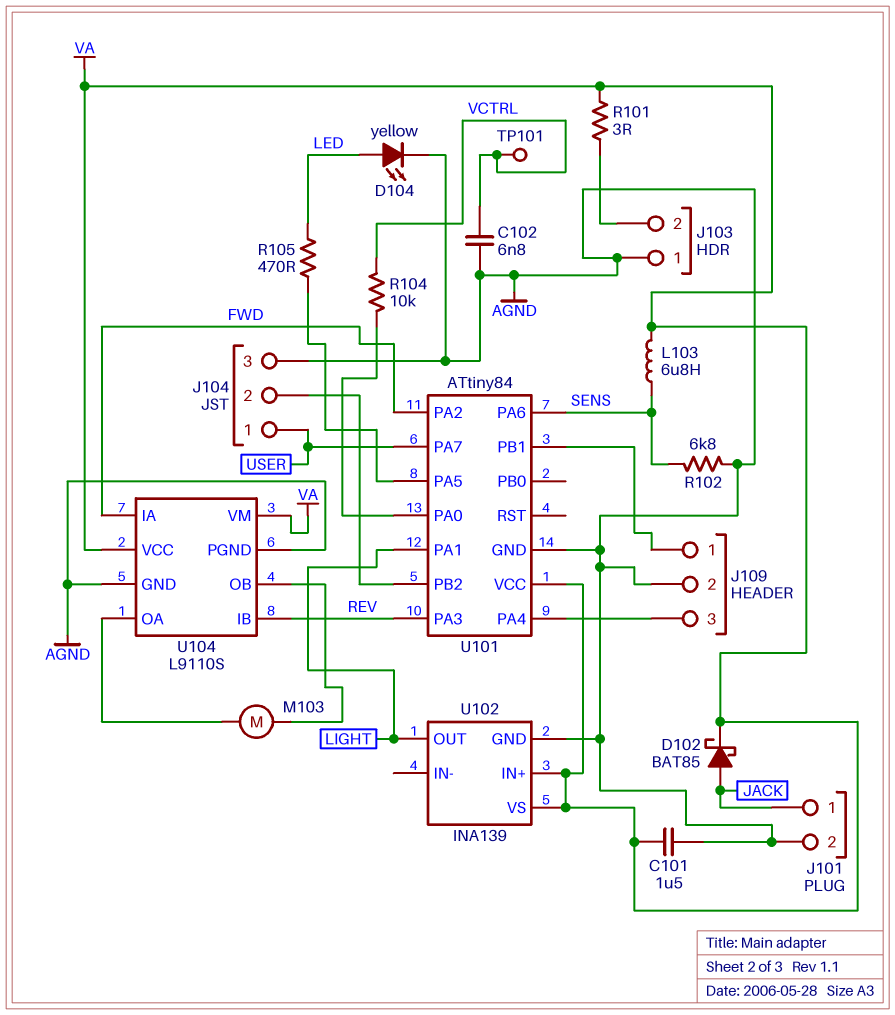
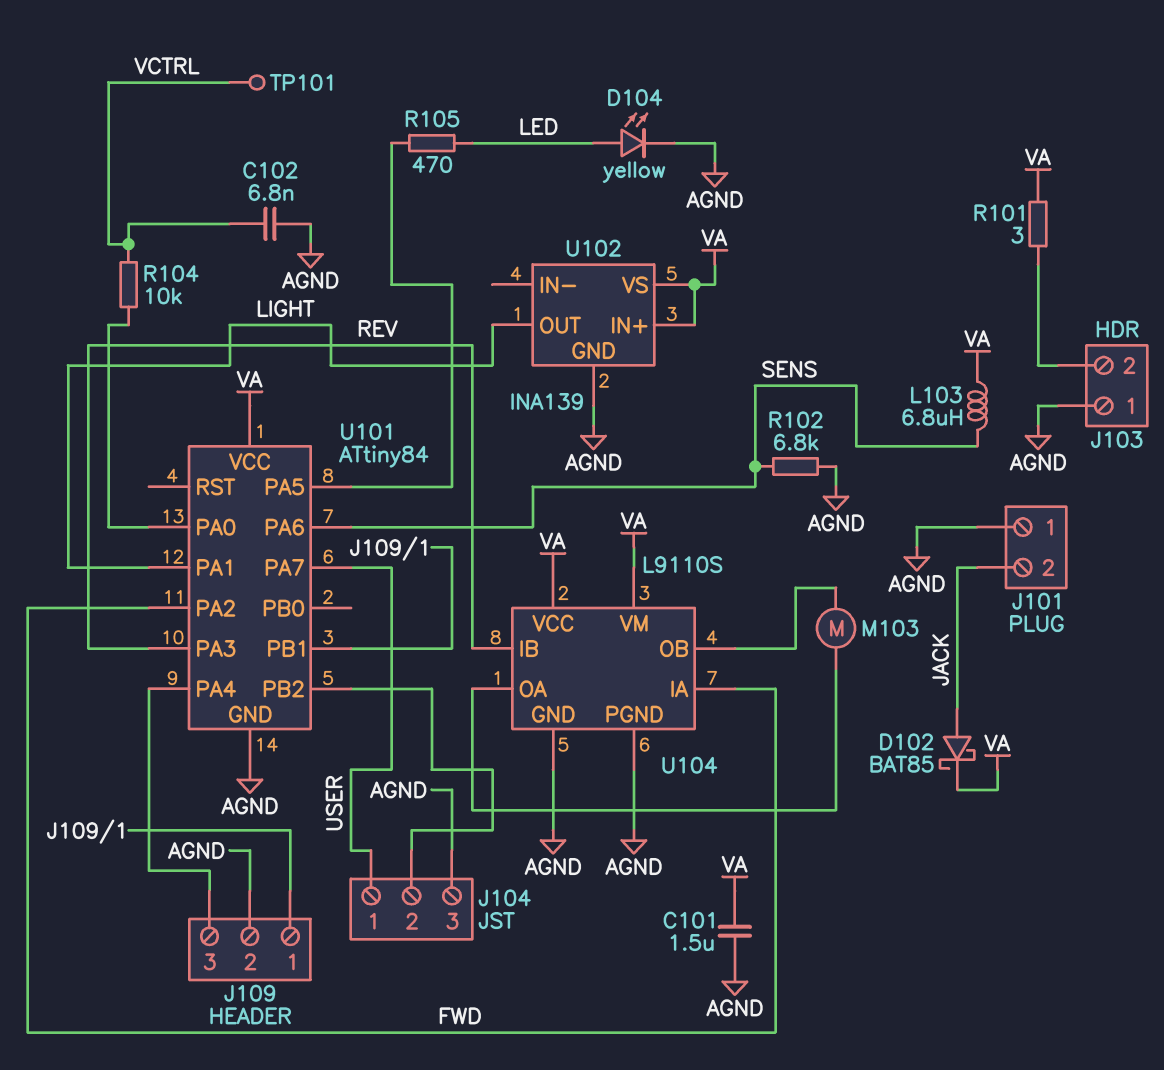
J101 pin 1: JACK -> AGND
J101 pin 2: AGND -> JACK

